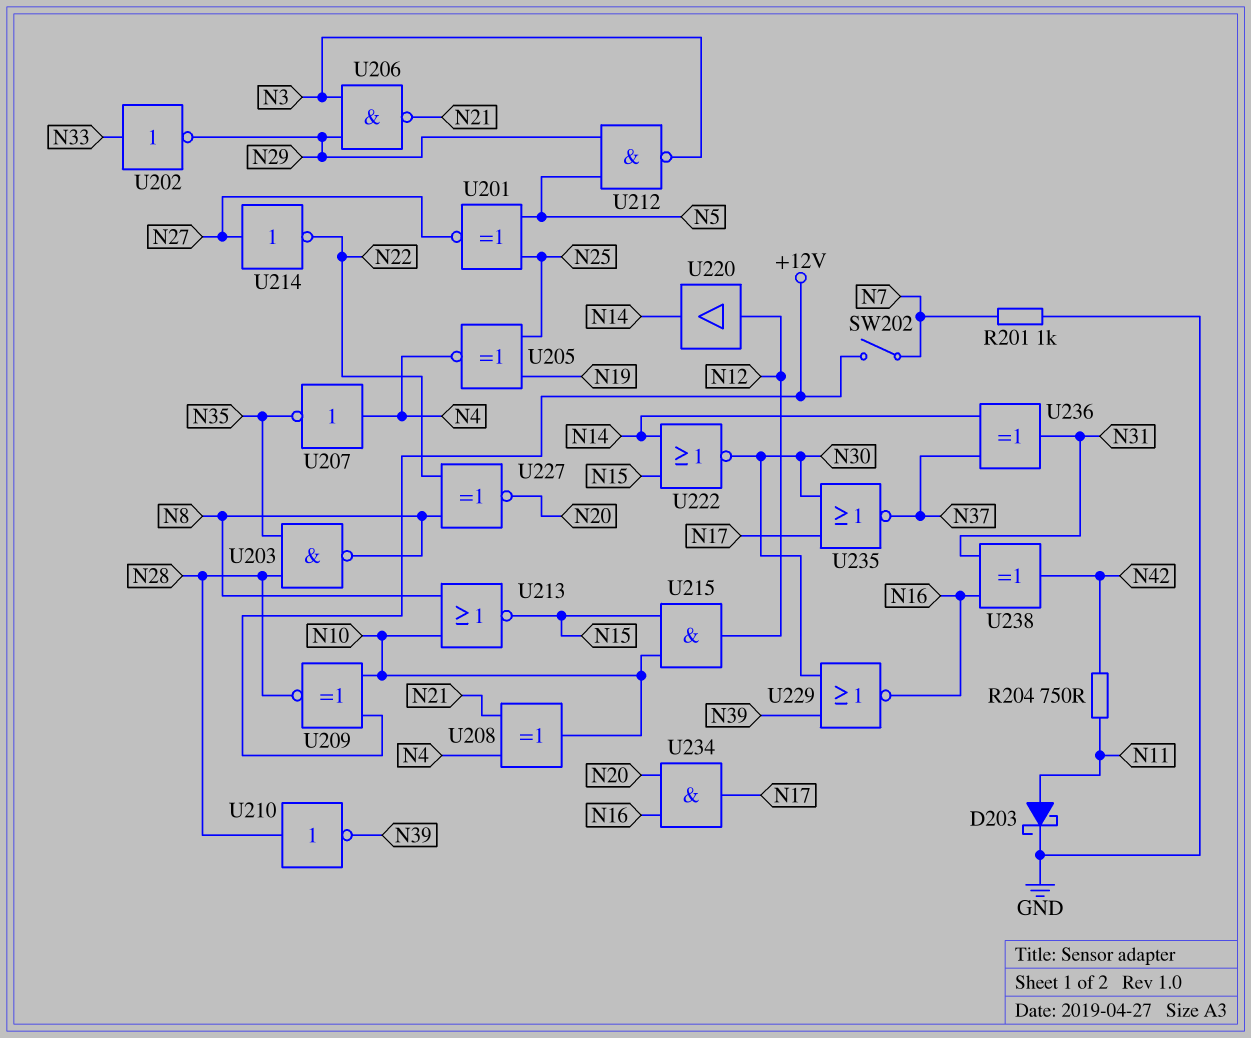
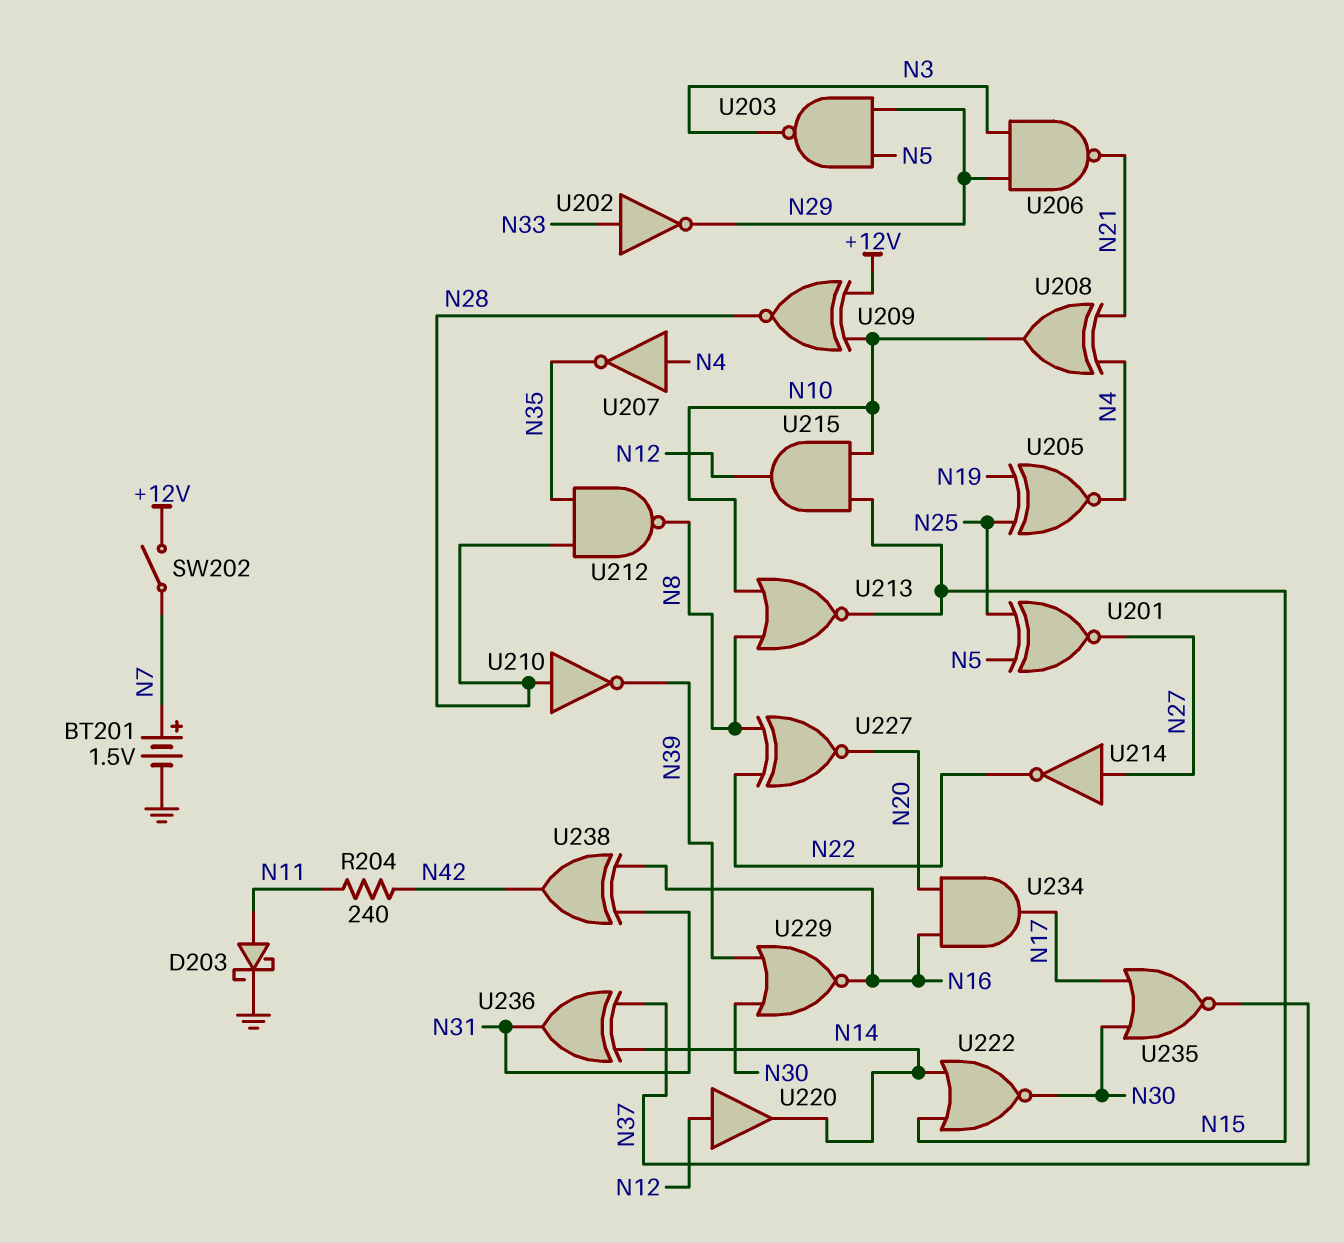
BT201: none -> 1.5V (plus N7, minus GND)
R201: 1k (GND, N7) -> none
R204: 750 (N11, N42) -> 240 (N11, N42)
U203: NAND (in N28, in N35, out N8) -> NAND (in N5, in N29, out N3)
U212: NAND (in N5, in N29, out N3) -> NAND (in N28, in N35, out N8)

